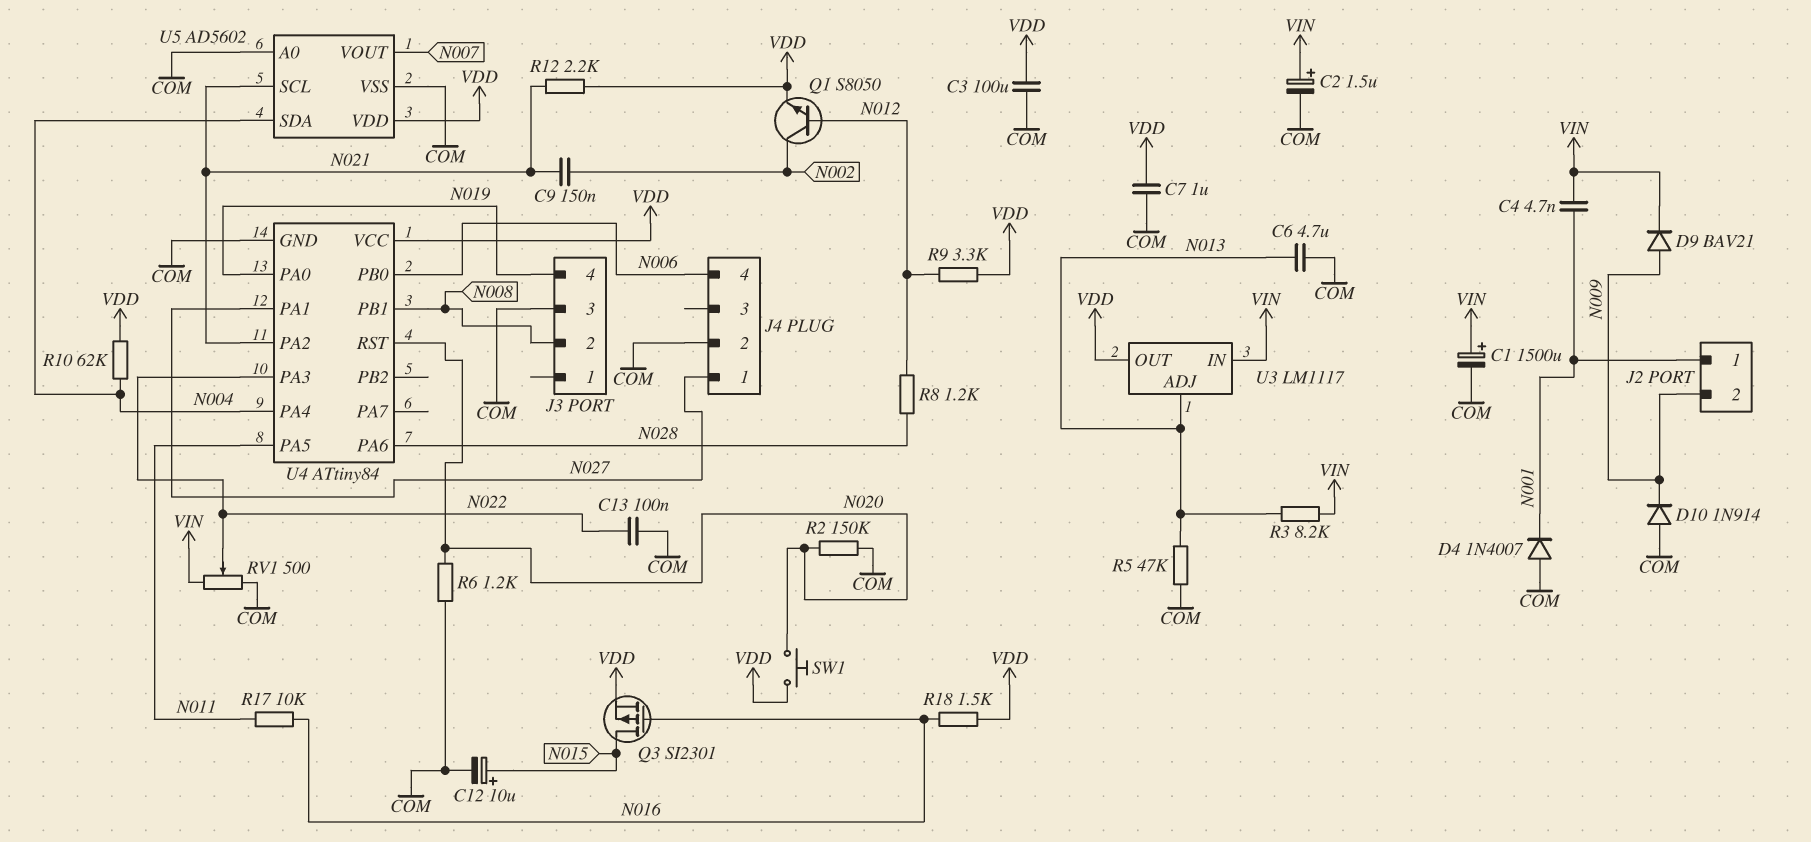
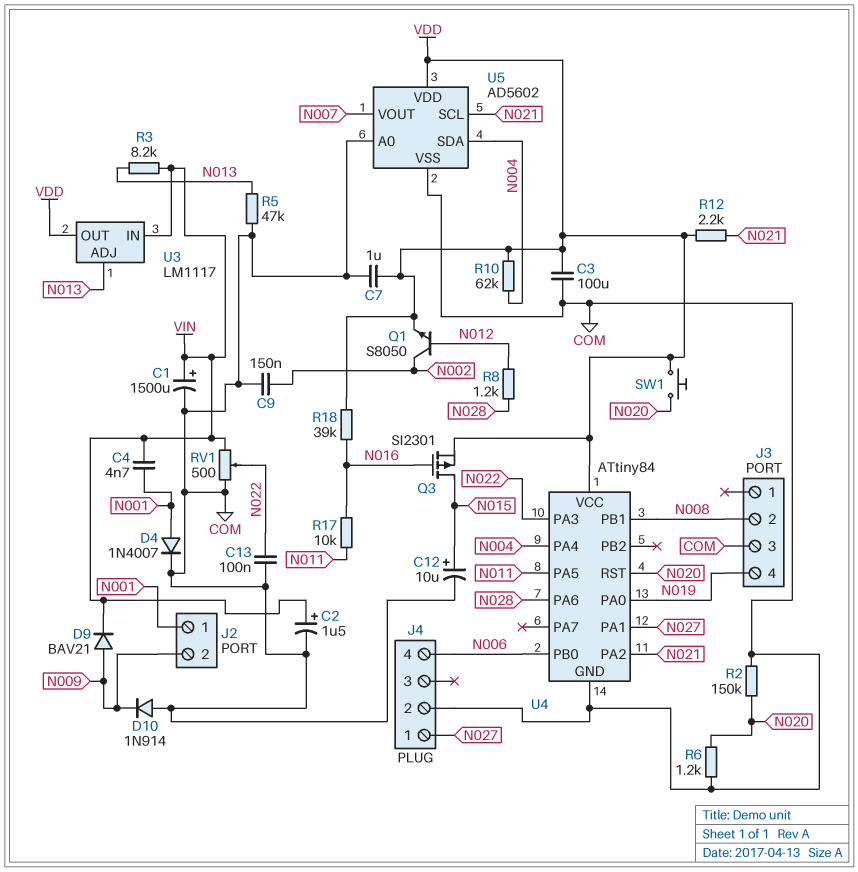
C6: 4.7uF (COM, N013) -> none
C9: 150nF (N002, N021) -> 150nF (COM, N002)
D4: diode 1N4007 (A COM, K N001) -> diode 1N4007 (A N001, K COM)
R9: 3.3k (N012, VDD) -> none
R18: 1.5k (N016, VDD) -> 39k (N016, VDD)

